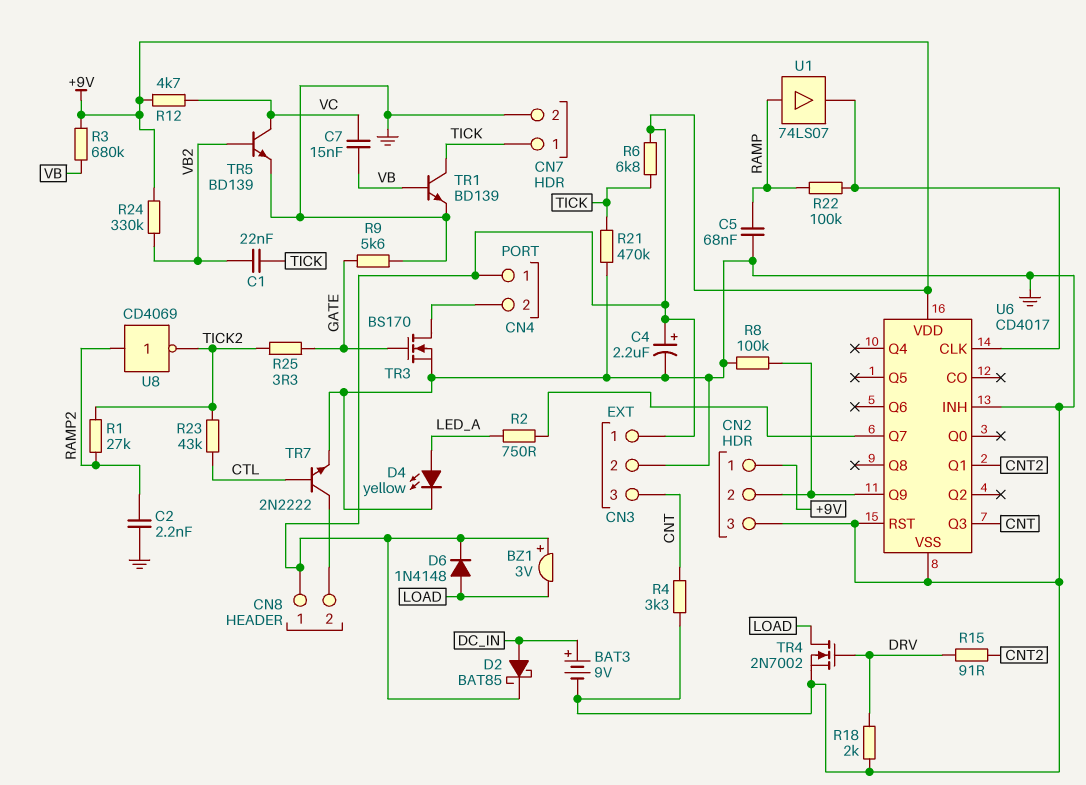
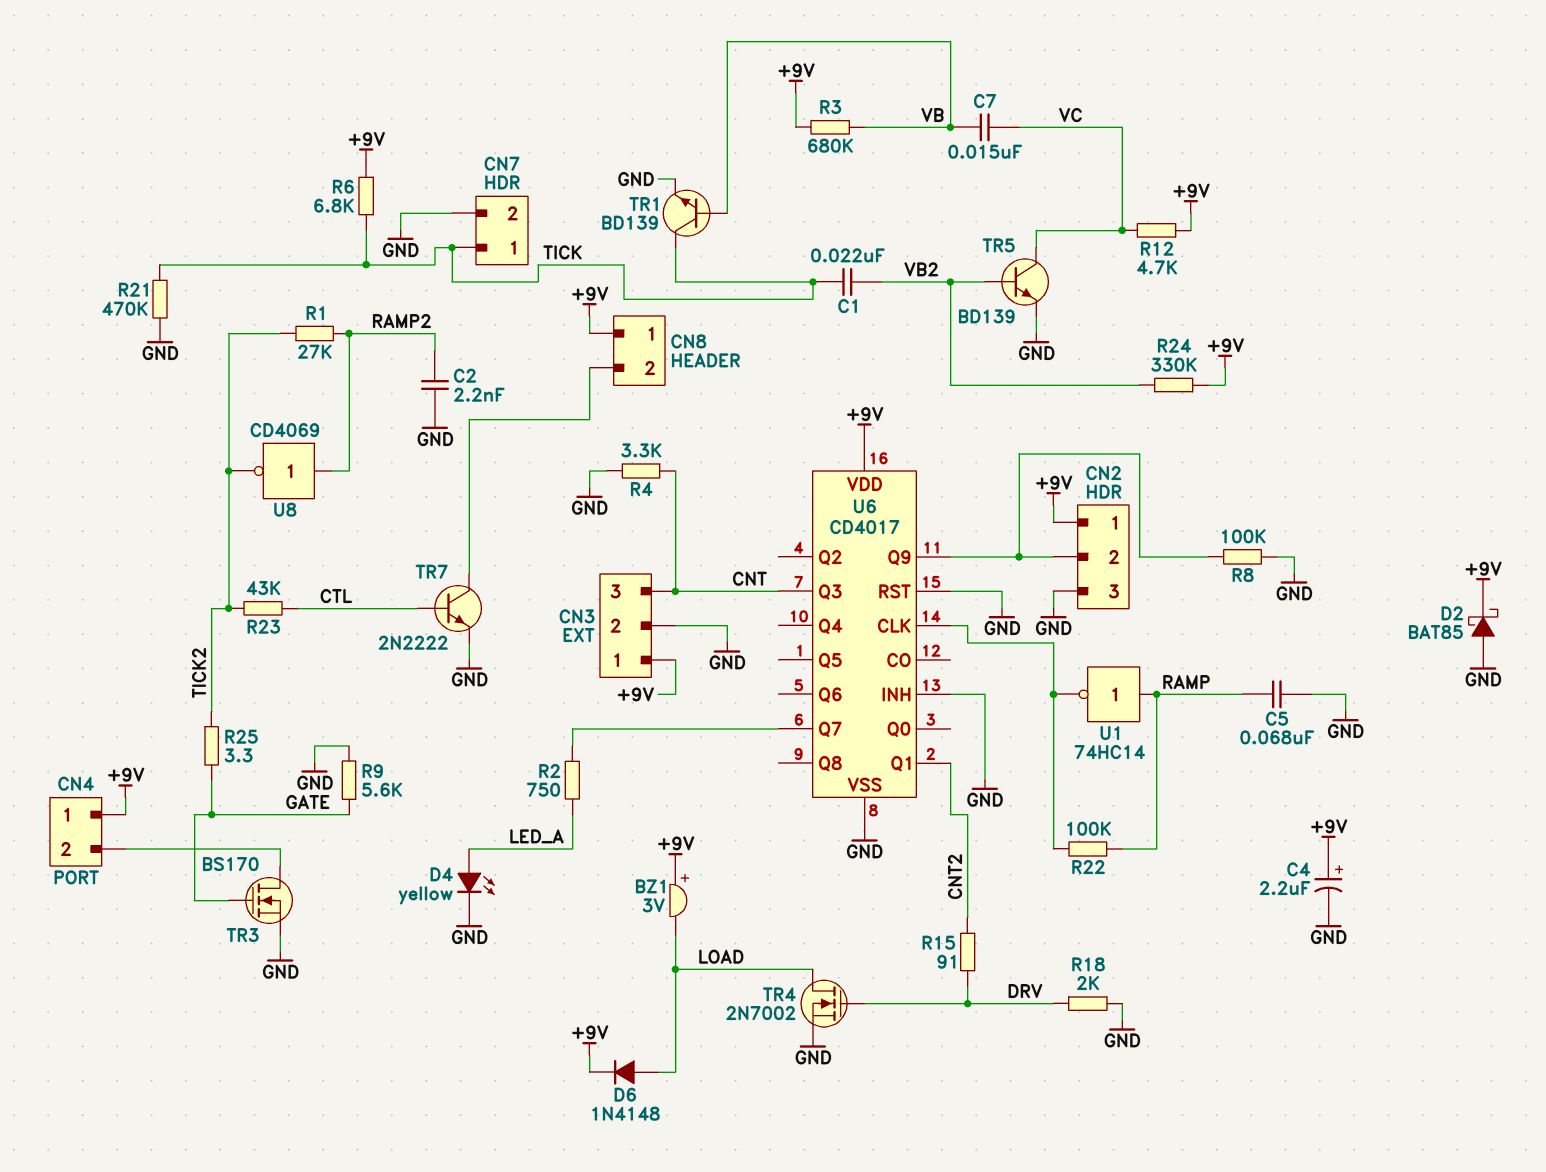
BAT3: 9V (plus DC_IN, minus GND) -> none
D2: schottky BAT85 (A DC_IN, K +9V) -> schottky BAT85 (A GND, K +9V)
U1: buffer 74LS07 (in RAMP, out U6/CLK) -> NOT 74HC14 (in RAMP, out U6/CLK)

